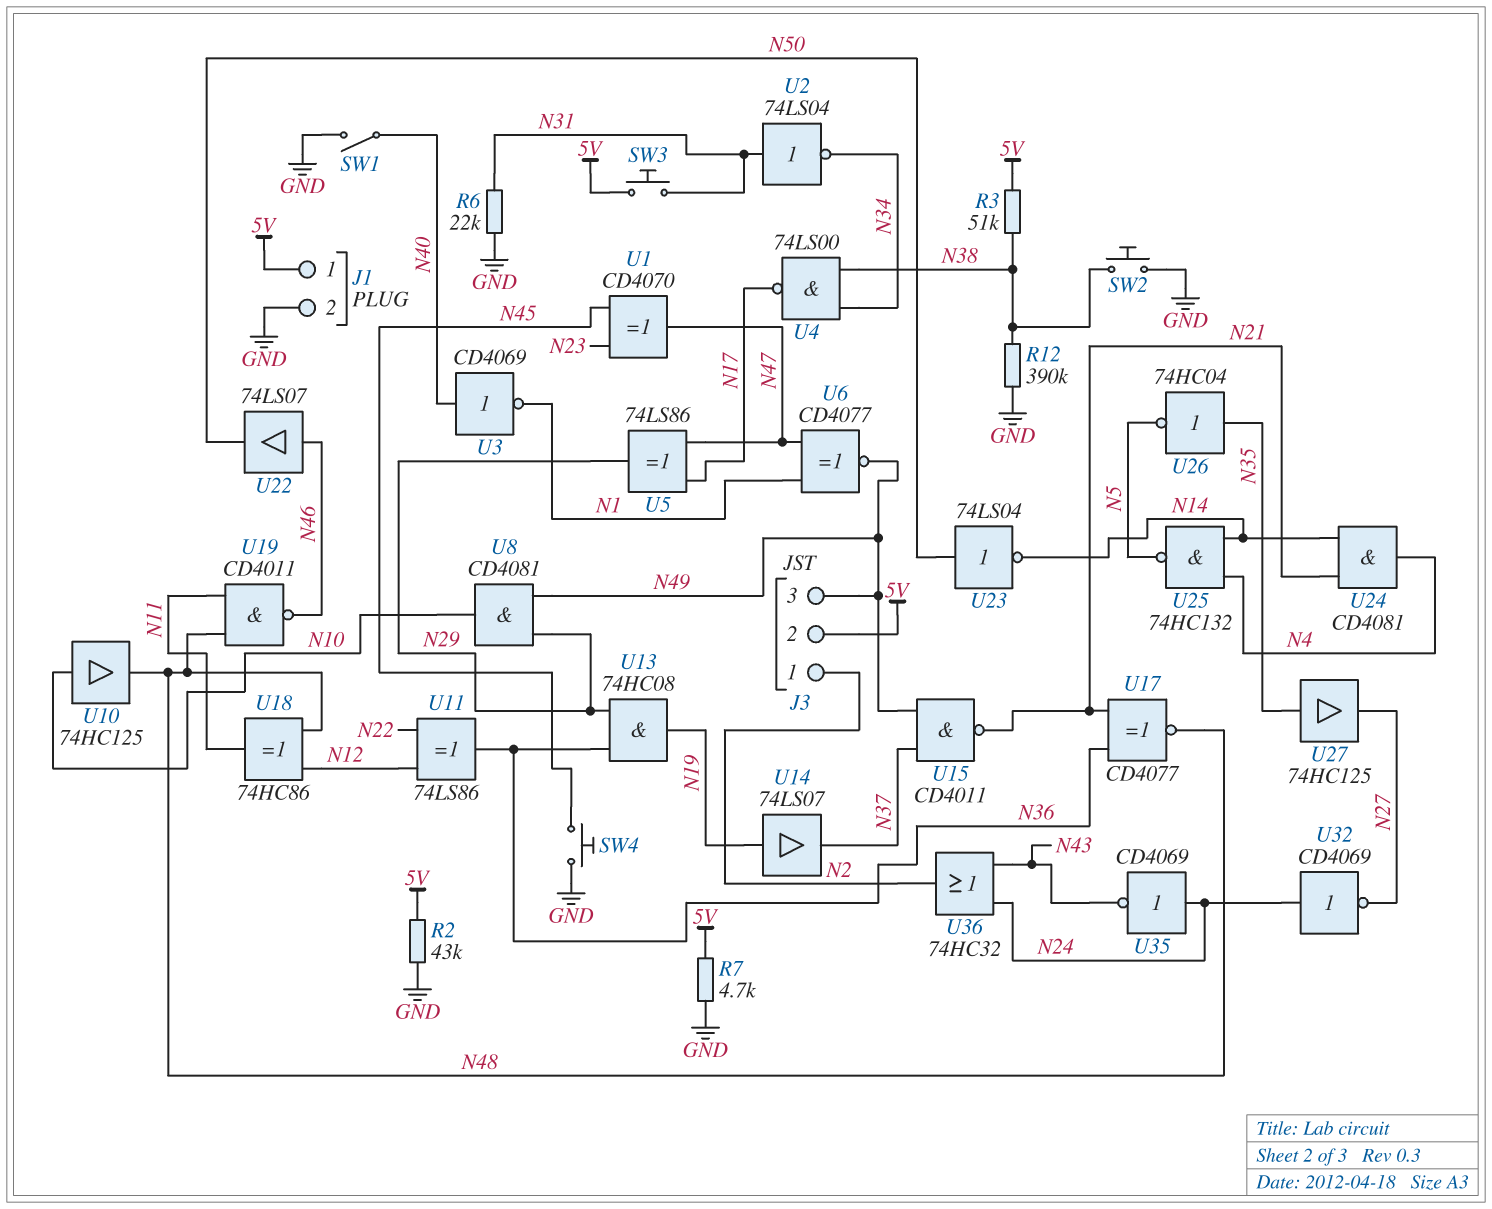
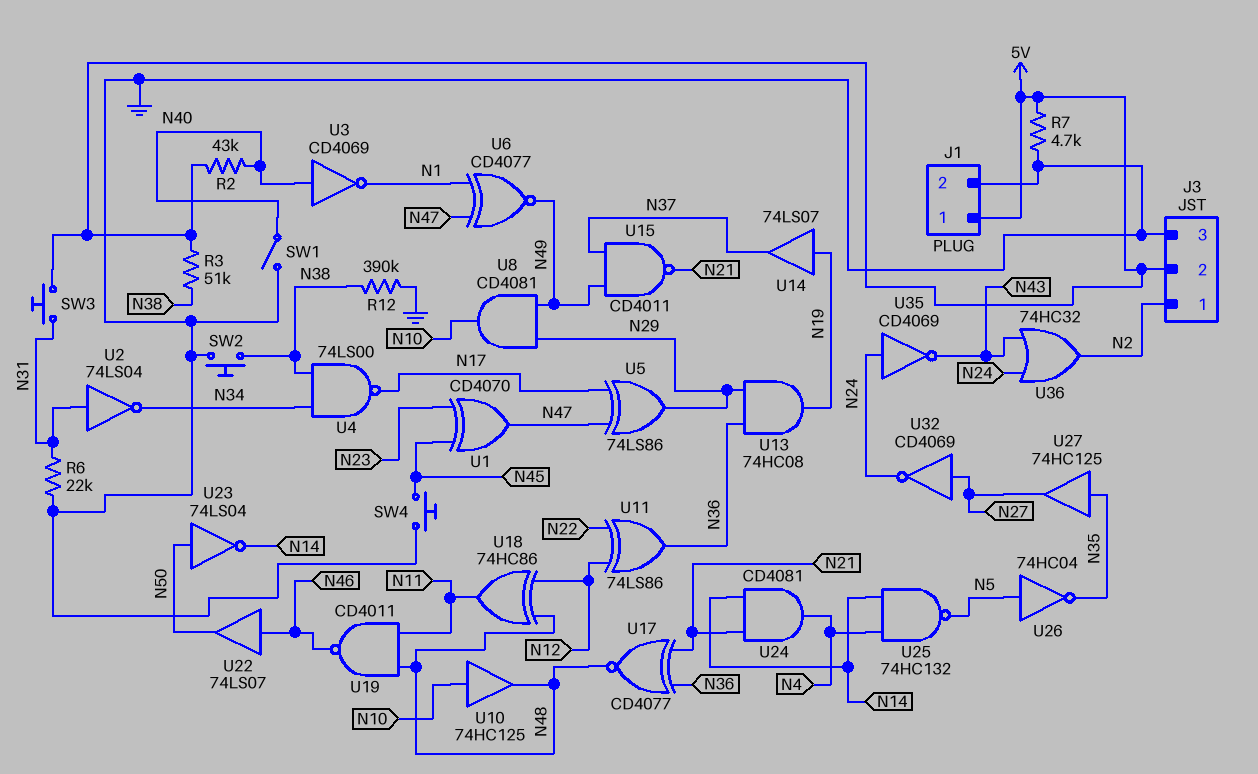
J3 pin 3: N49 -> GND
R2: 43k (5V, GND) -> 43k (5V, N40)
U26: NOT 74HC04 (in N35, out N5) -> NOT 74HC04 (in N5, out N35)
U32: NOT CD4069 (in N24, out N27) -> NOT CD4069 (in N27, out N24)

